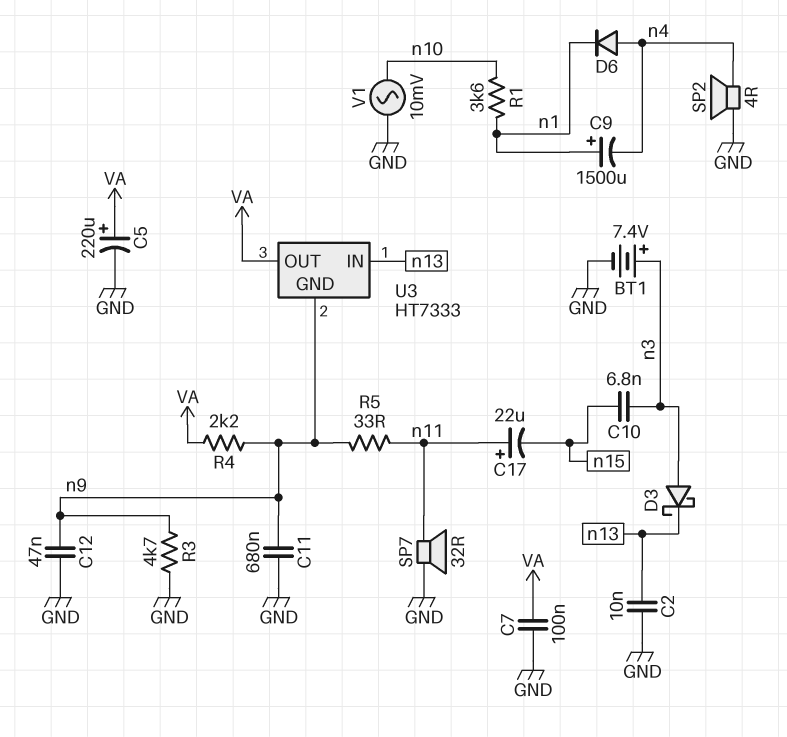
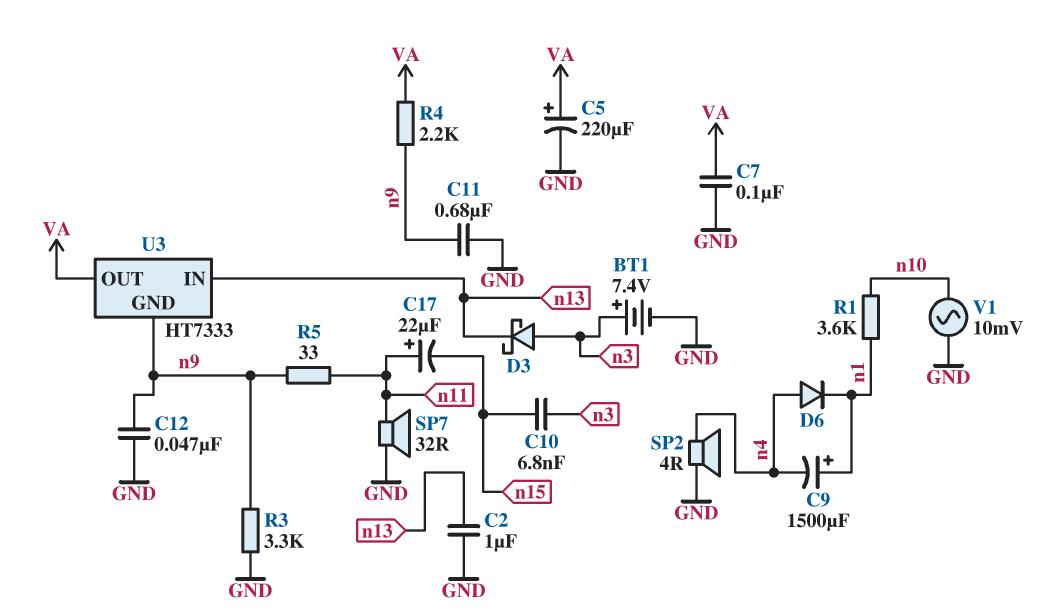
C2: 10nF (GND, n13) -> 1uF (GND, n13)
R3: 4.7k (GND, n9) -> 3.3k (GND, n9)

